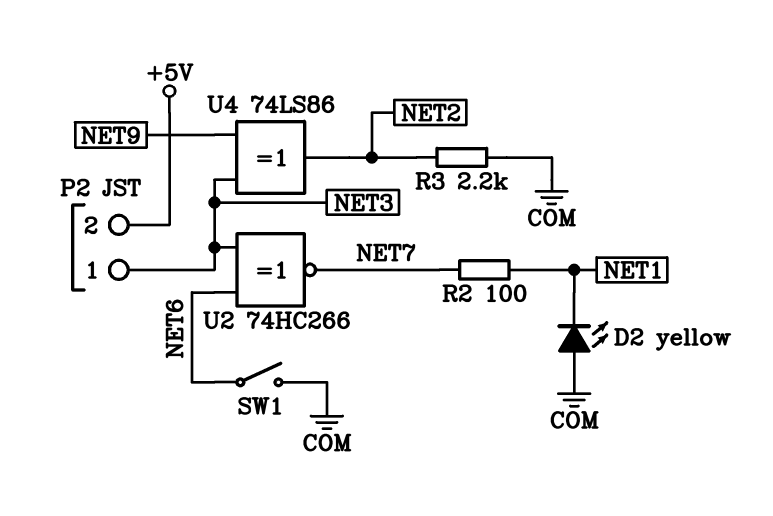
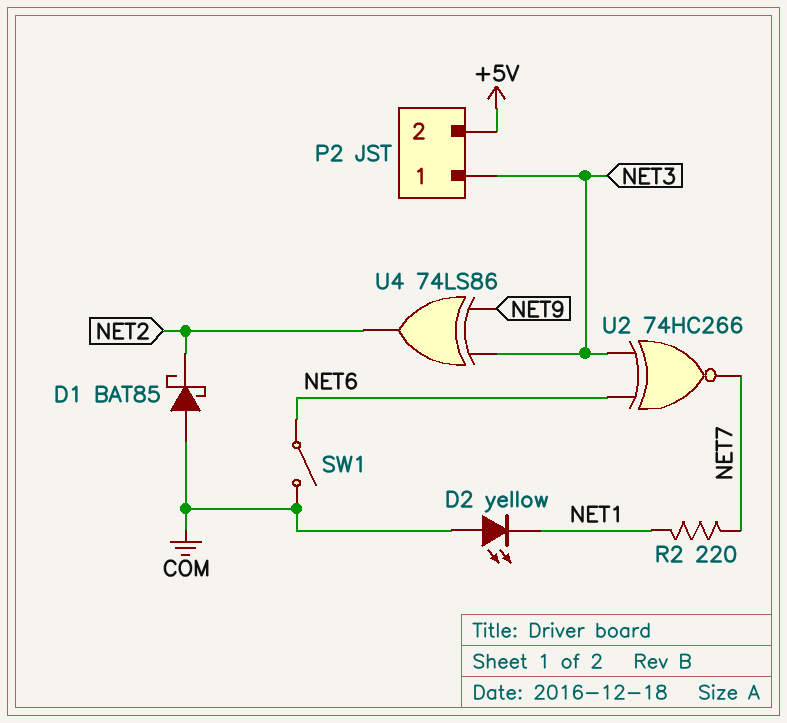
D1: none -> schottky BAT85 (A COM, K NET2)
R2: 100 (NET1, NET7) -> 220 (NET1, NET7)
R3: 2.2k (COM, NET2) -> none

